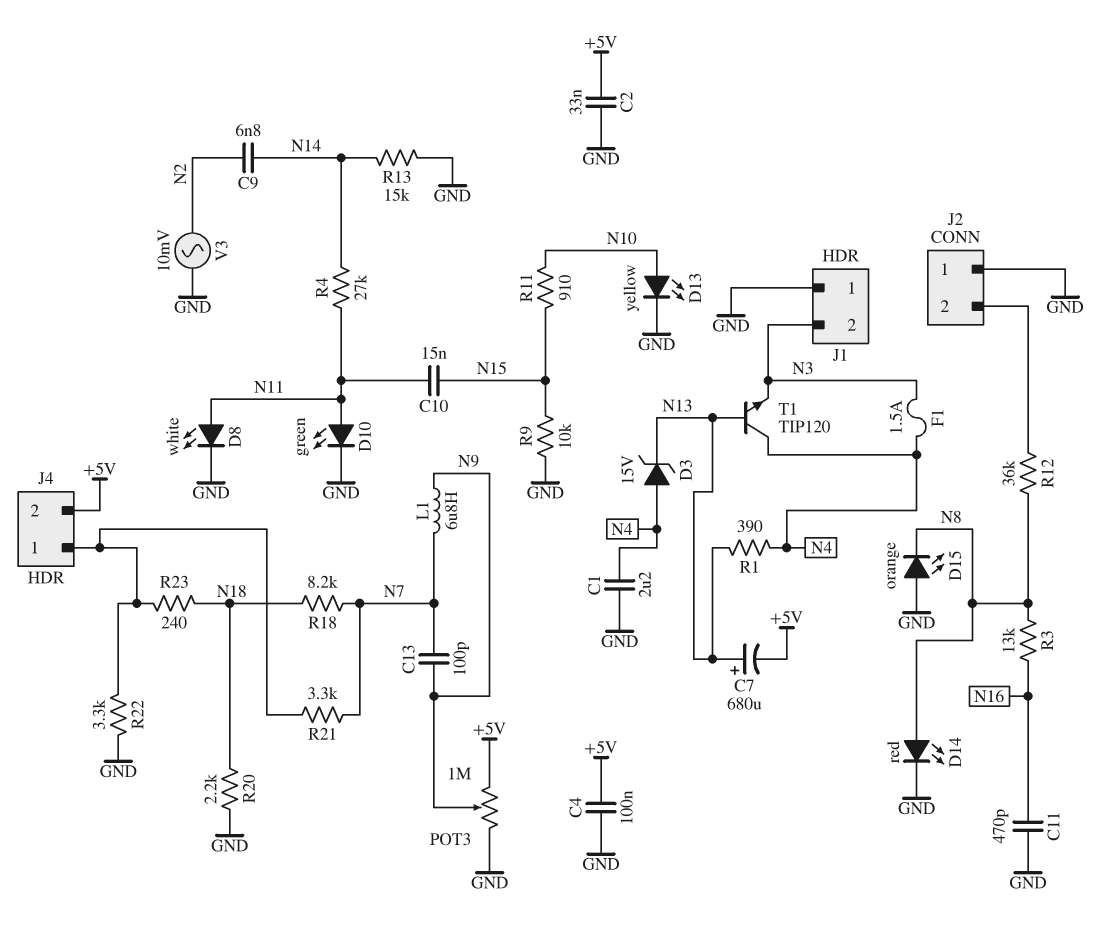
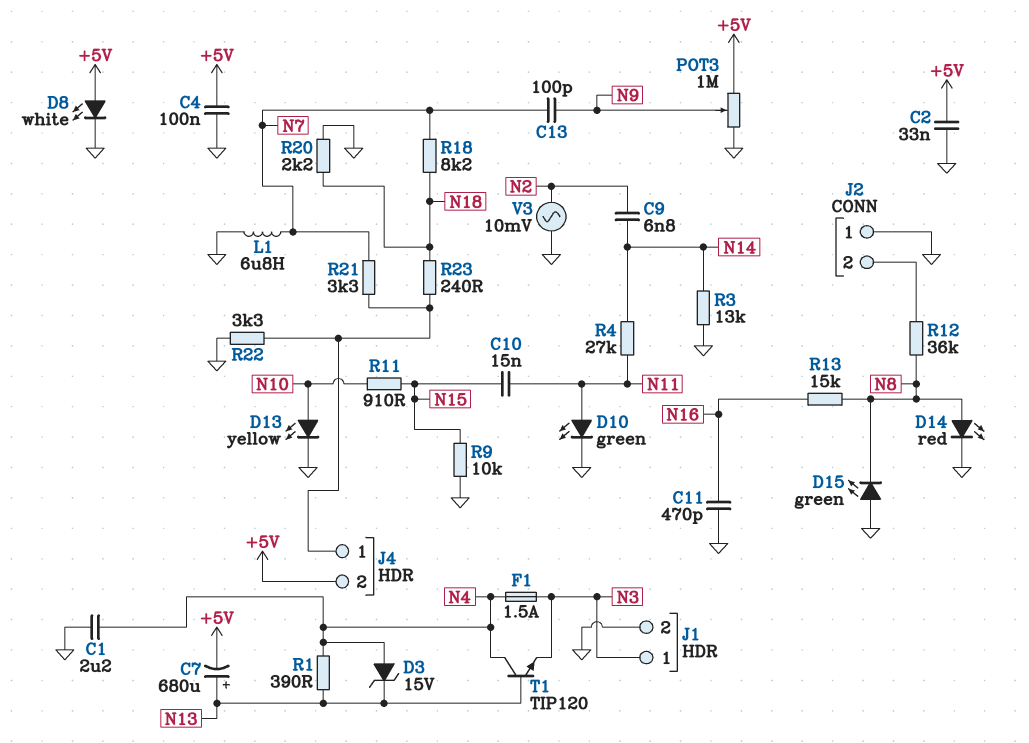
D8: LED white (A N11, K GND) -> LED white (A +5V, K GND)
D15: LED orange (A GND, K N8) -> LED green (A GND, K N8)
J1 pin 1: GND -> N3
J1 pin 2: N3 -> GND
L1: 6.8uH (N7, N9) -> 6.8uH (GND, N7)
R3: 13k (N8, N16) -> 13k (GND, N14)
R13: 15k (GND, N14) -> 15k (N8, N16)

